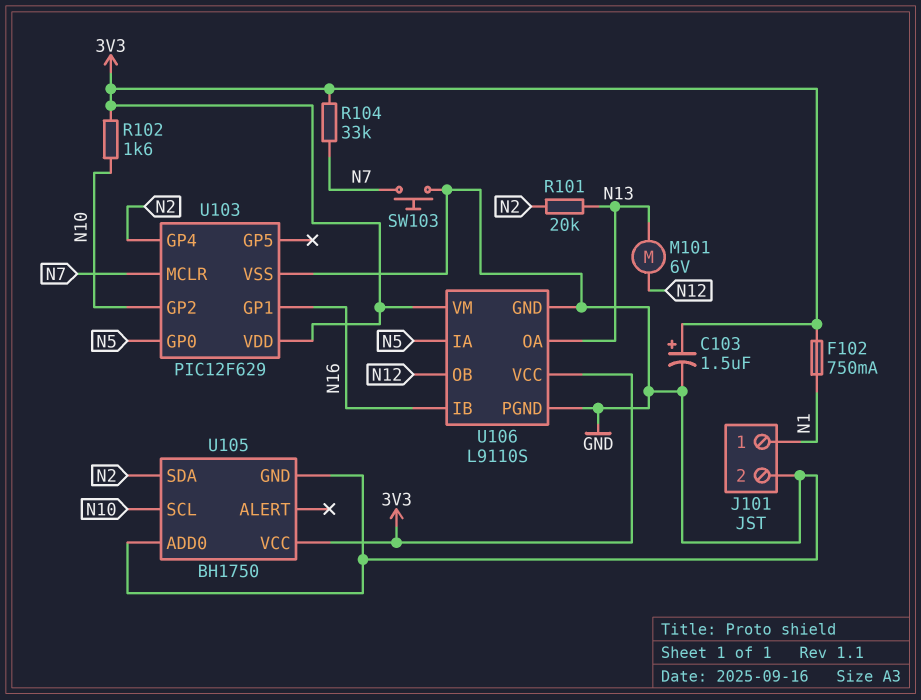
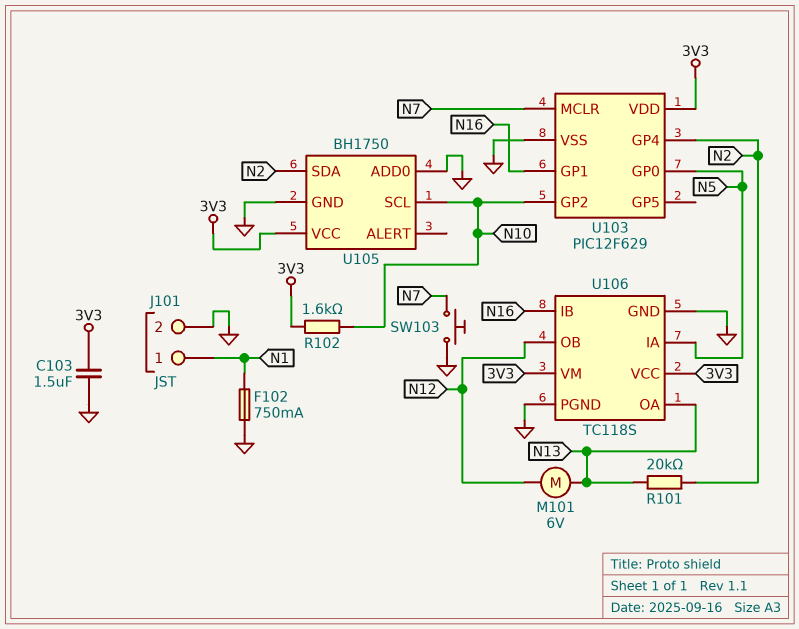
C103: 1.5uF (plus 3V3, minus GND) -> 1.5uF (3V3, GND)
F102: 750mA (3V3, N1) -> 750mA (GND, N1)
R104: 33k (3V3, N7) -> none
U106: L9110S -> TC118S

